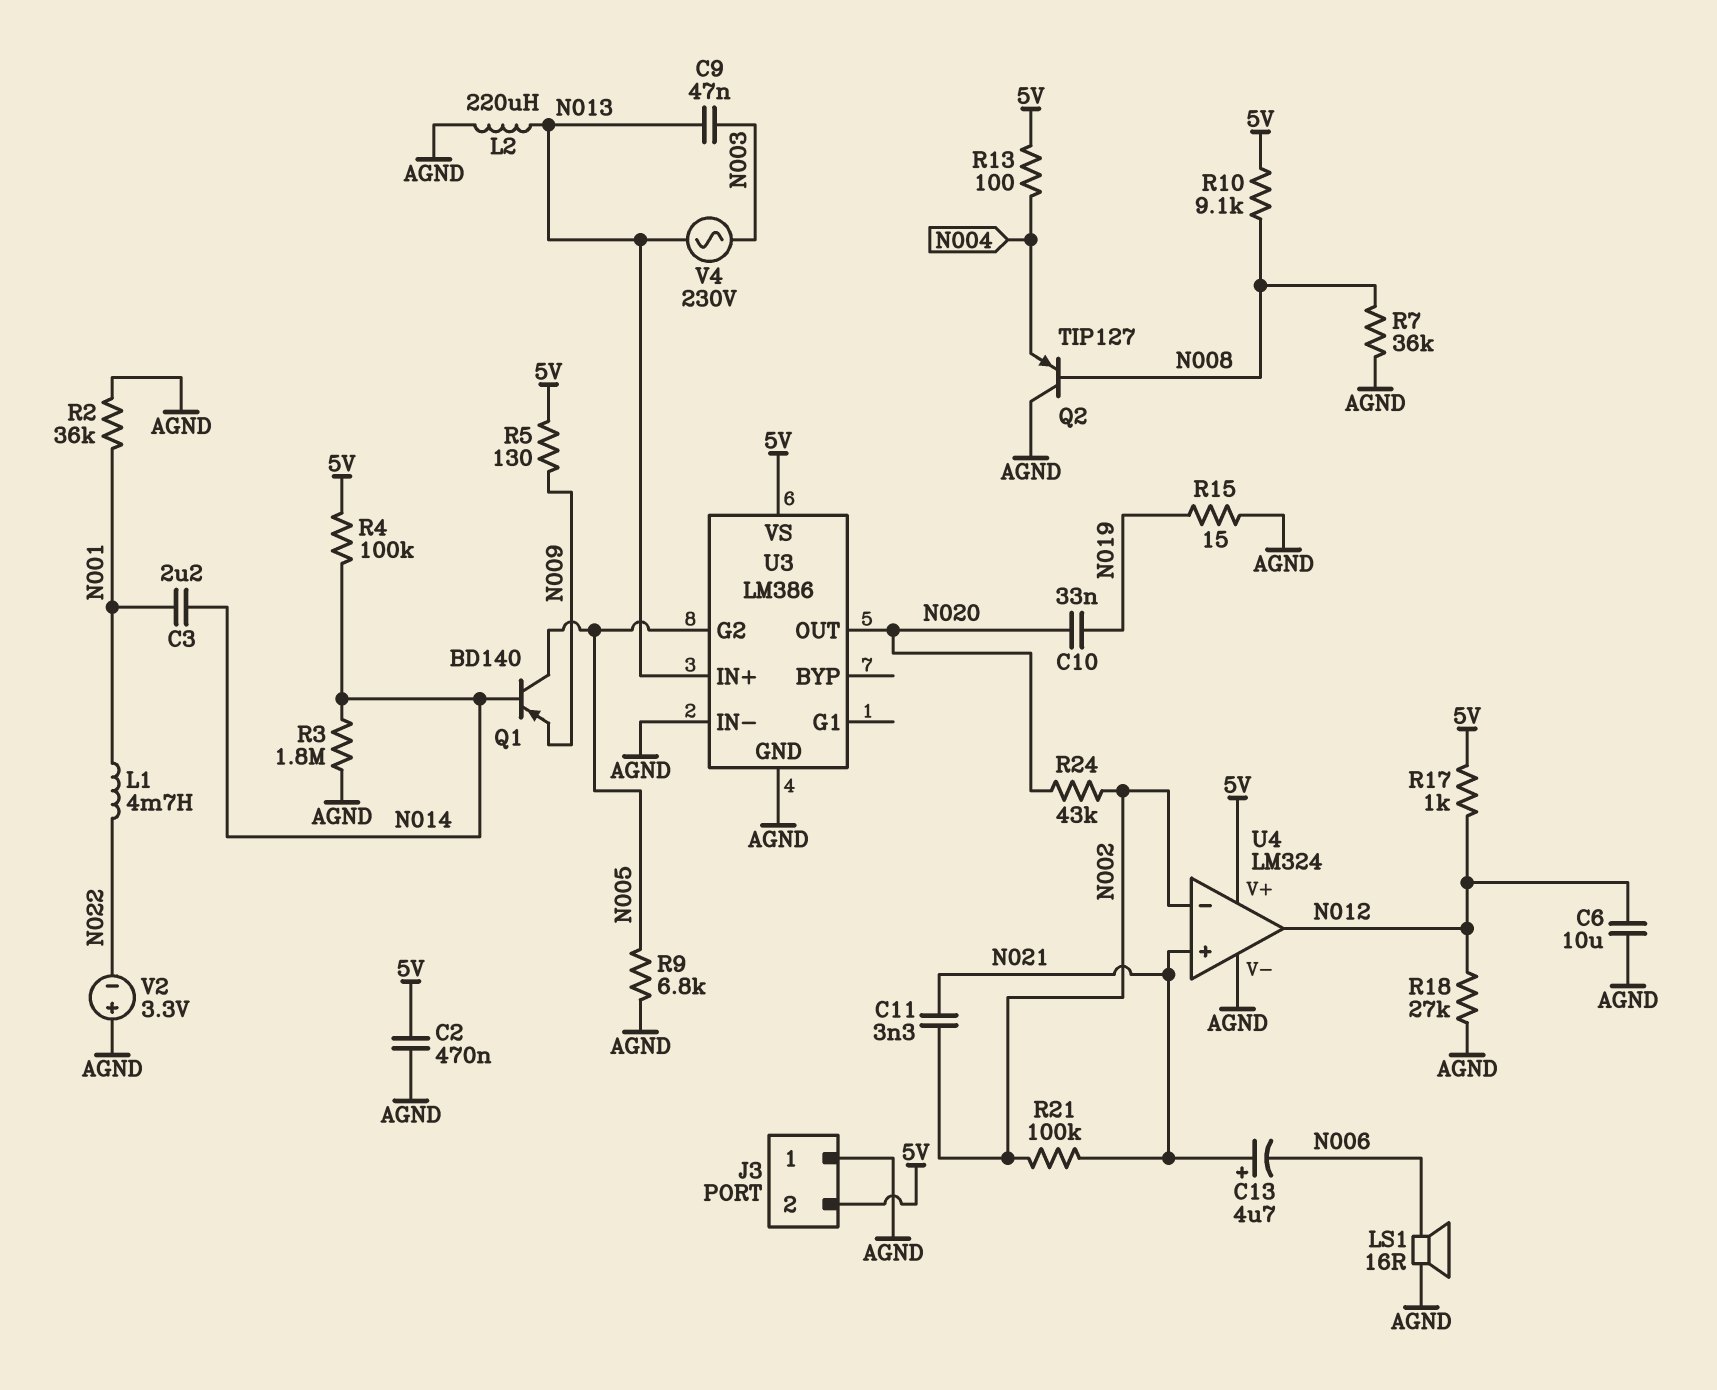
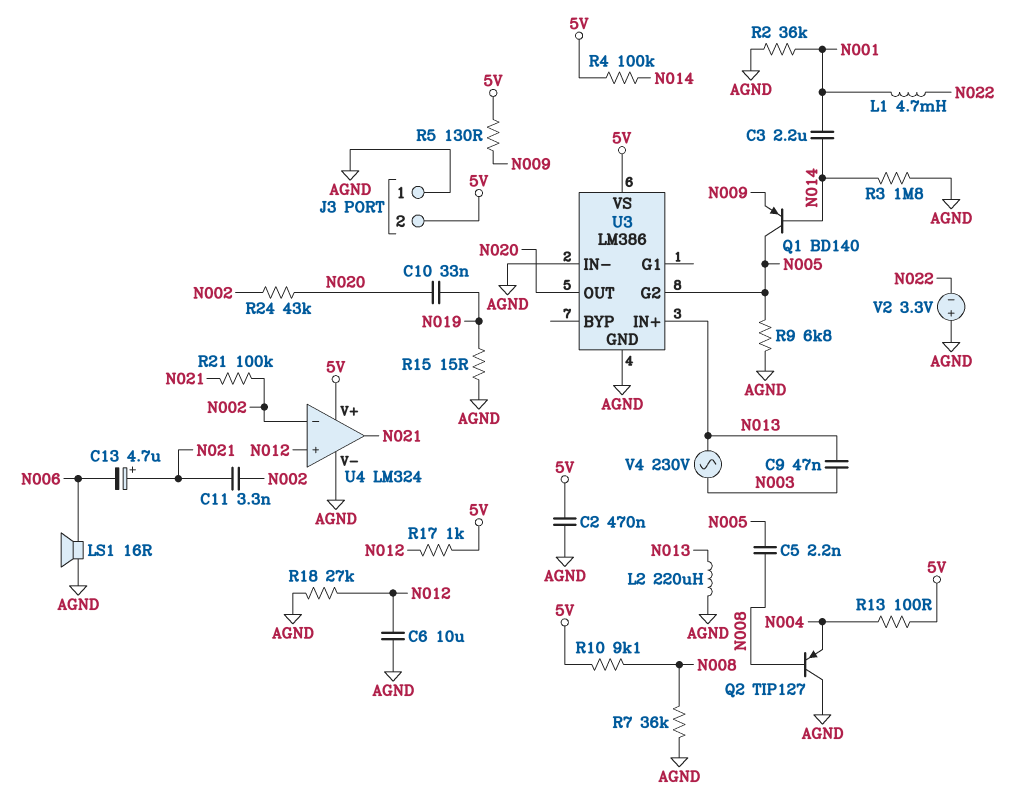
C5: none -> 2.2nF (N005, N008)
U4 pin in+: N021 -> N012
U4 pin out: N012 -> N021

